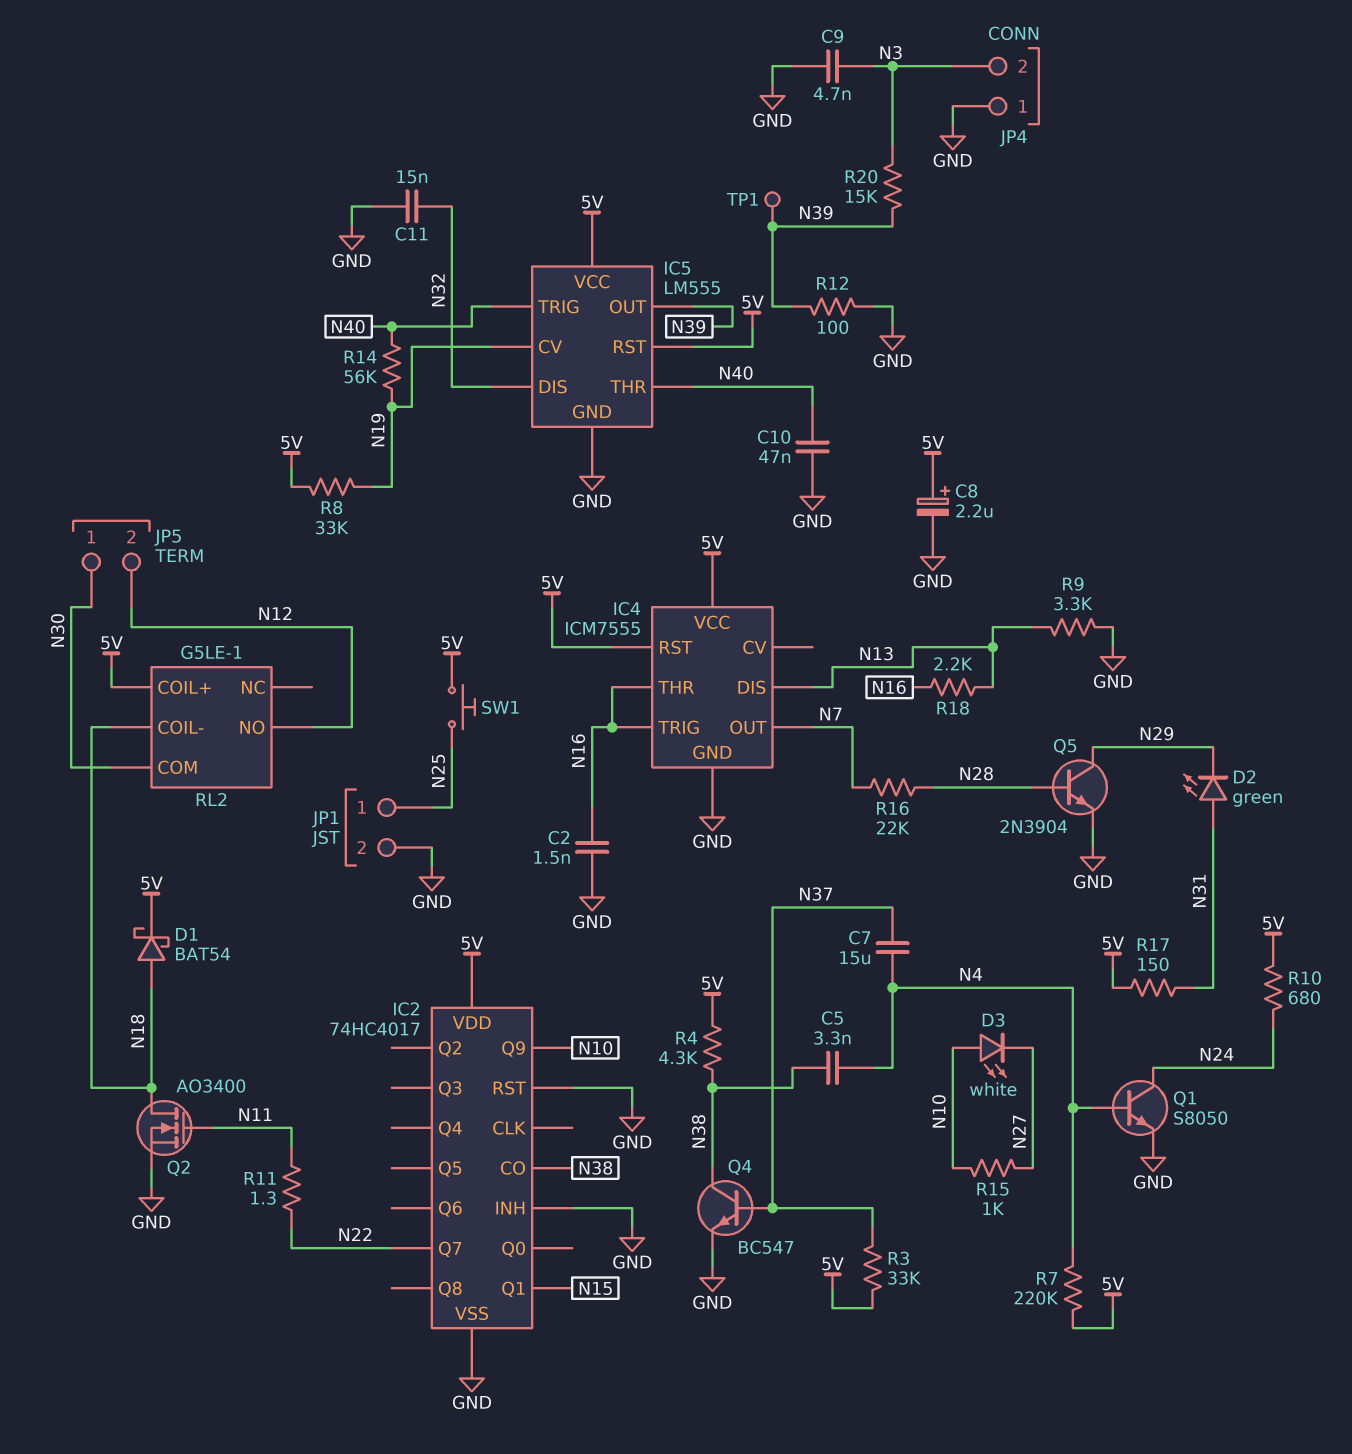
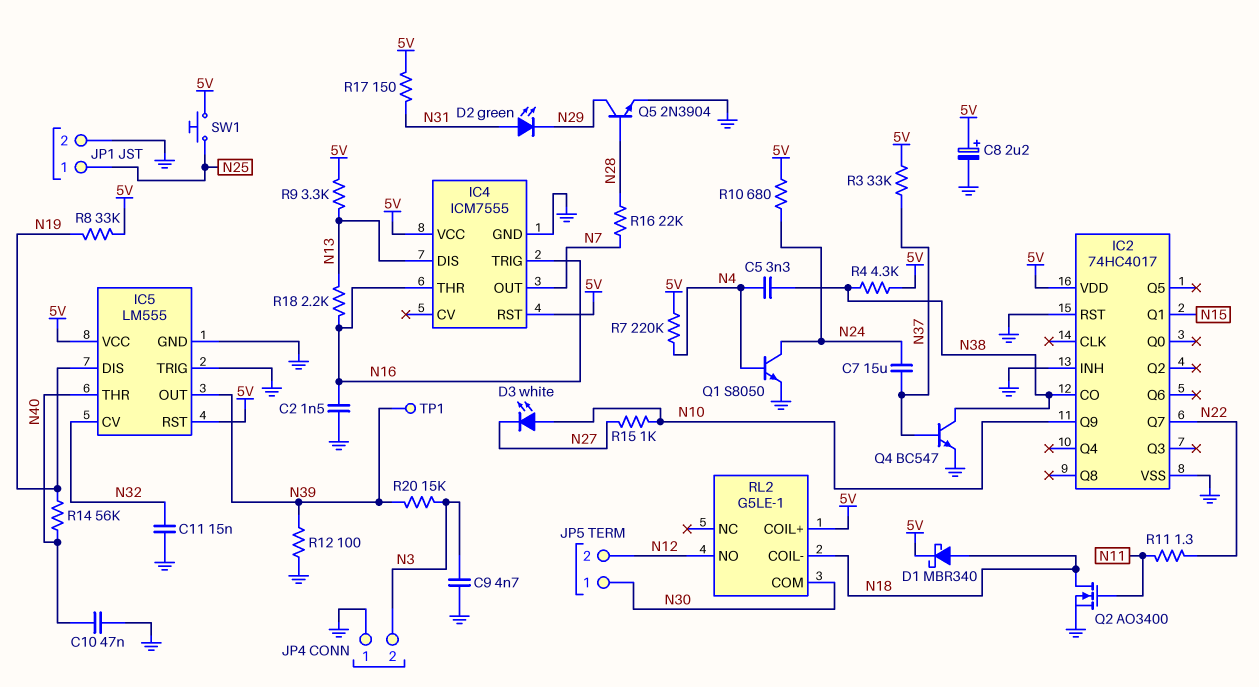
C7: 15uF (N4, N37) -> 15uF (N24, N37)
D1: schottky BAT54 (A N18, K 5V) -> schottky MBR340 (A N18, K 5V)
IC5 pin CV: N19 -> N32
IC5 pin DIS: N32 -> N19
IC5 pin TRIG: N40 -> GND
R9: 3.3k (GND, N13) -> 3.3k (5V, N13)

